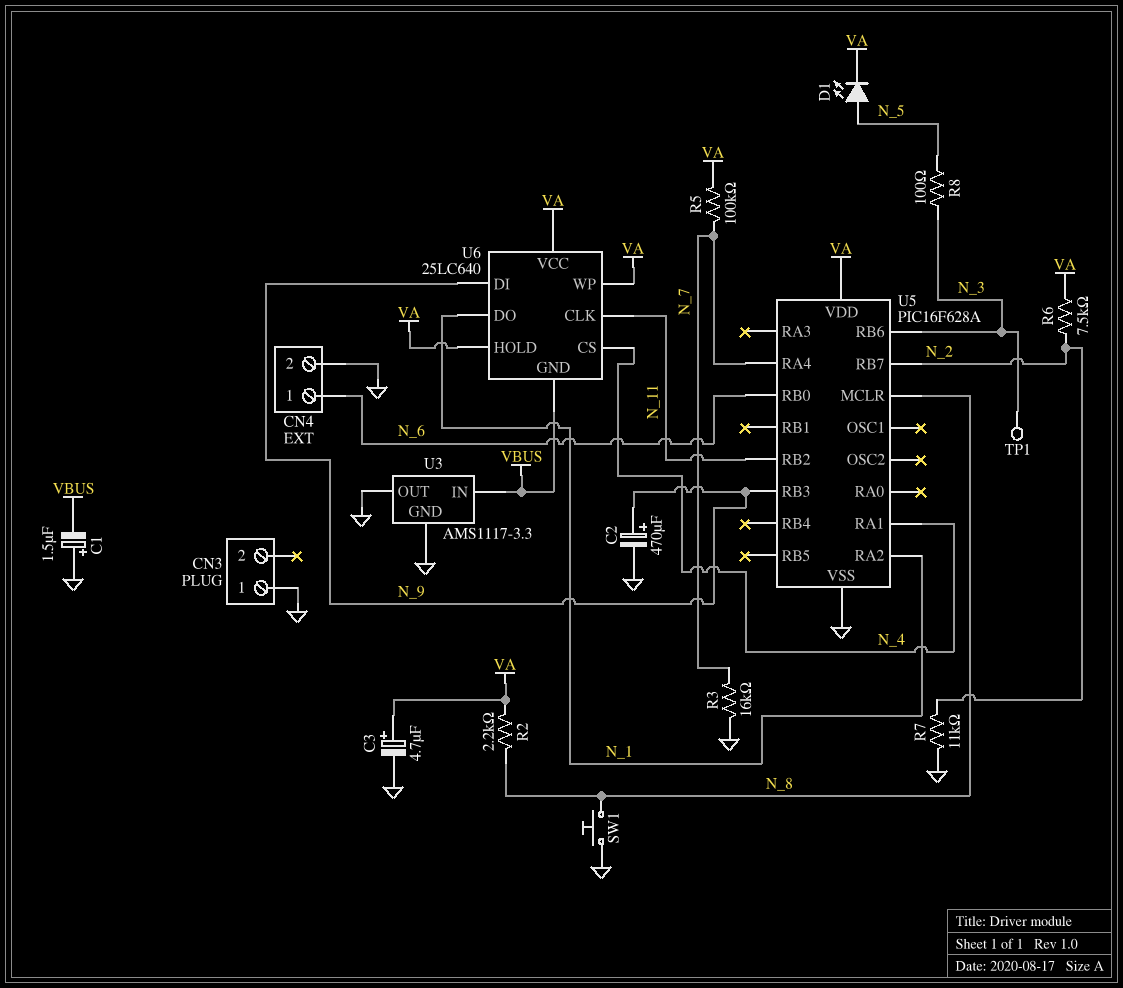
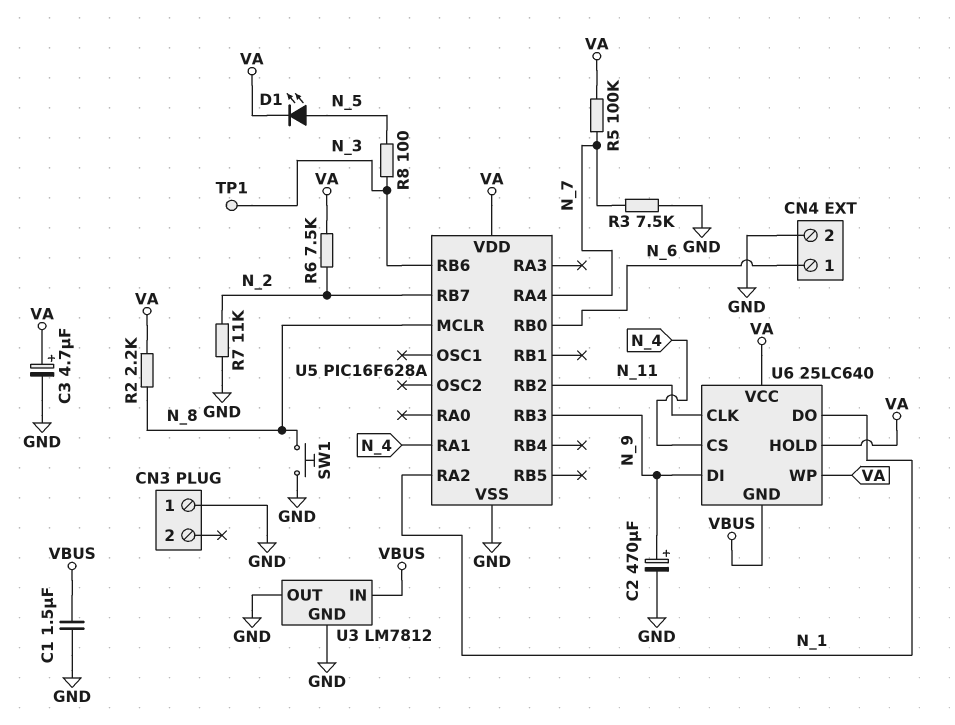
C1: 1.5uF (plus GND, minus VBUS) -> 1.5uF (GND, VBUS)
R3: 16k (GND, N_7) -> 7.5k (GND, N_7)
U3: AMS1117-3.3 -> LM7812

